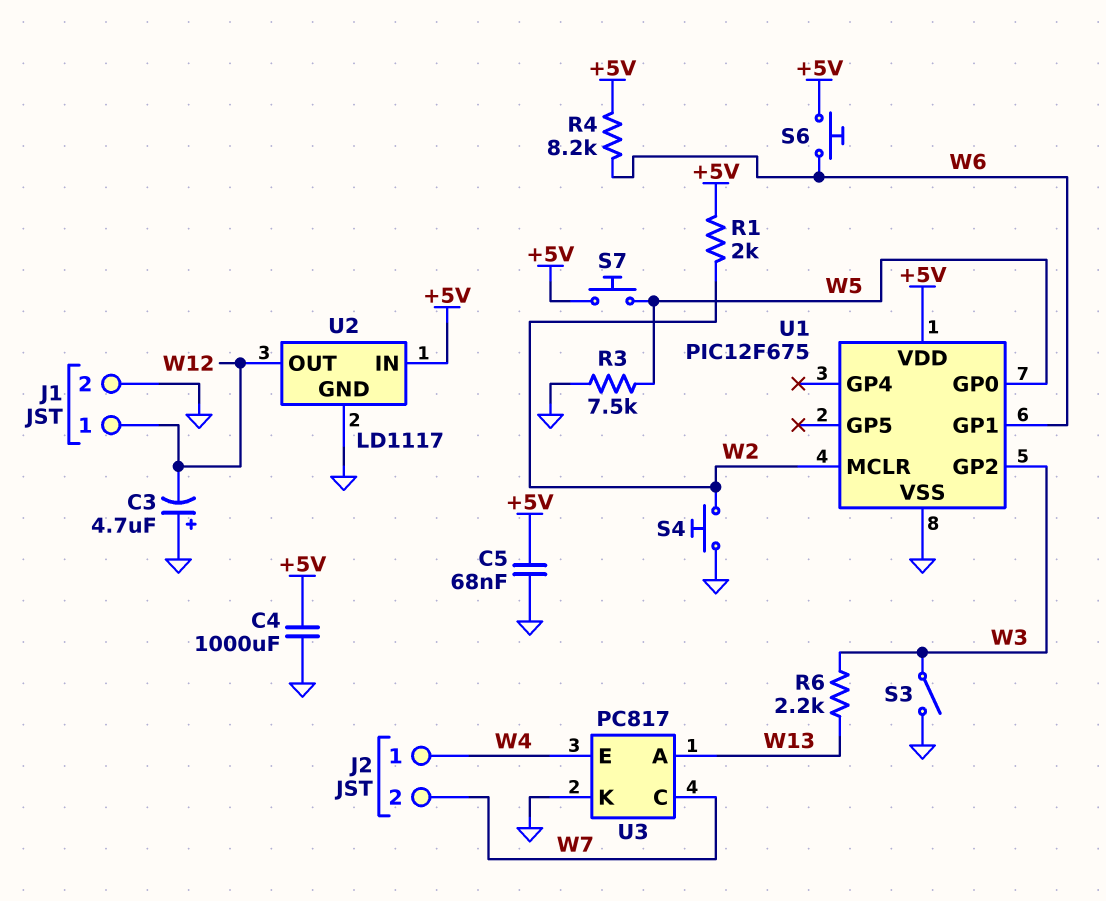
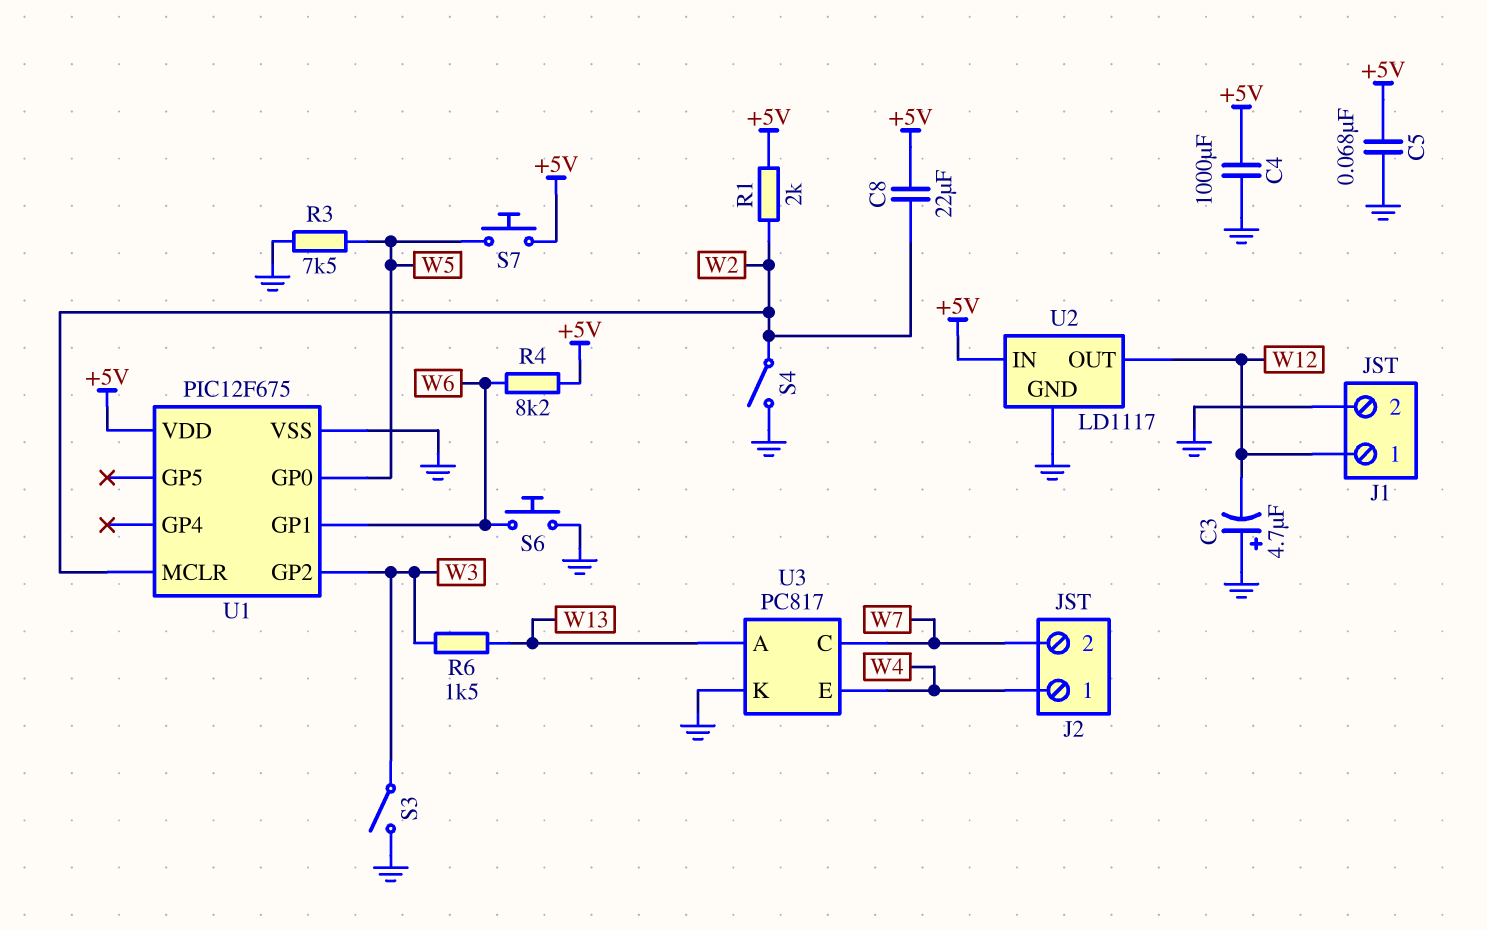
C8: none -> 22uF (+5V, W2)
R6: 2.2k (W3, W13) -> 1.5k (W3, W13)
S4: button (GND, W2) -> switch (GND, W2)
S6: button (+5V, W6) -> button (GND, W6)

